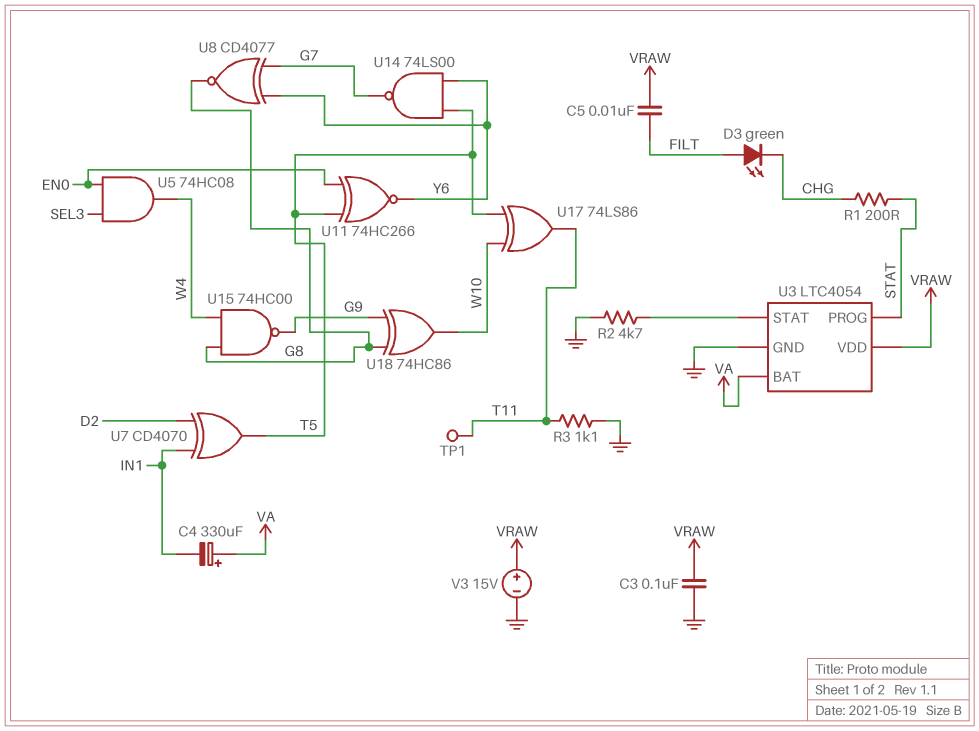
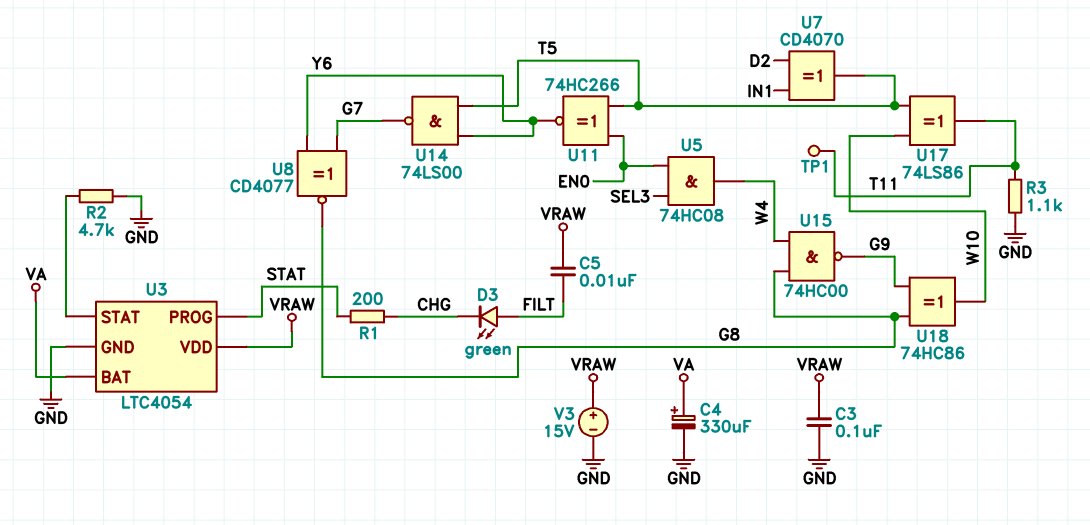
C4: 330uF (plus VA, minus IN1) -> 330uF (plus VA, minus GND)

